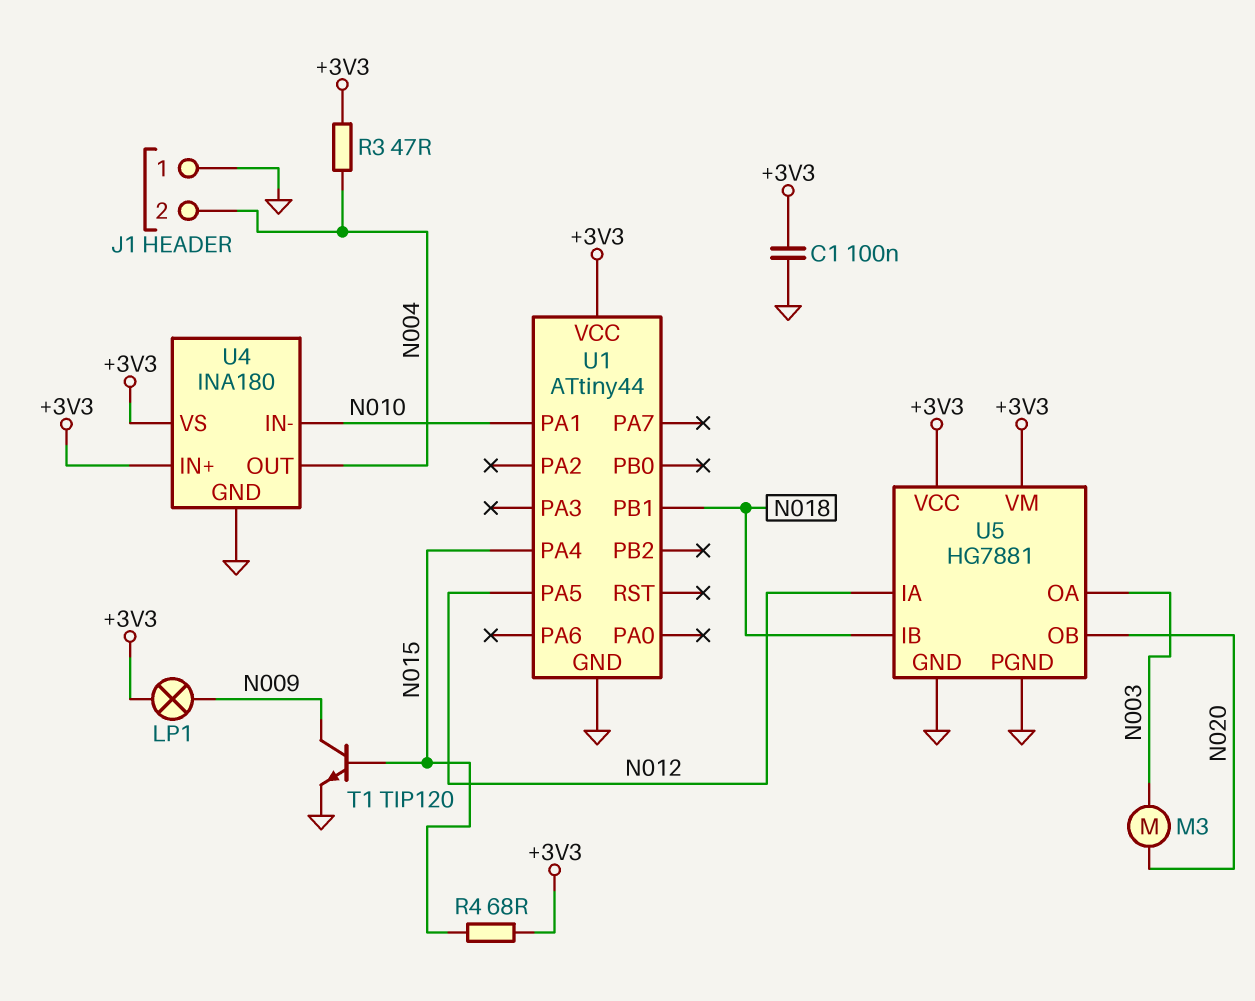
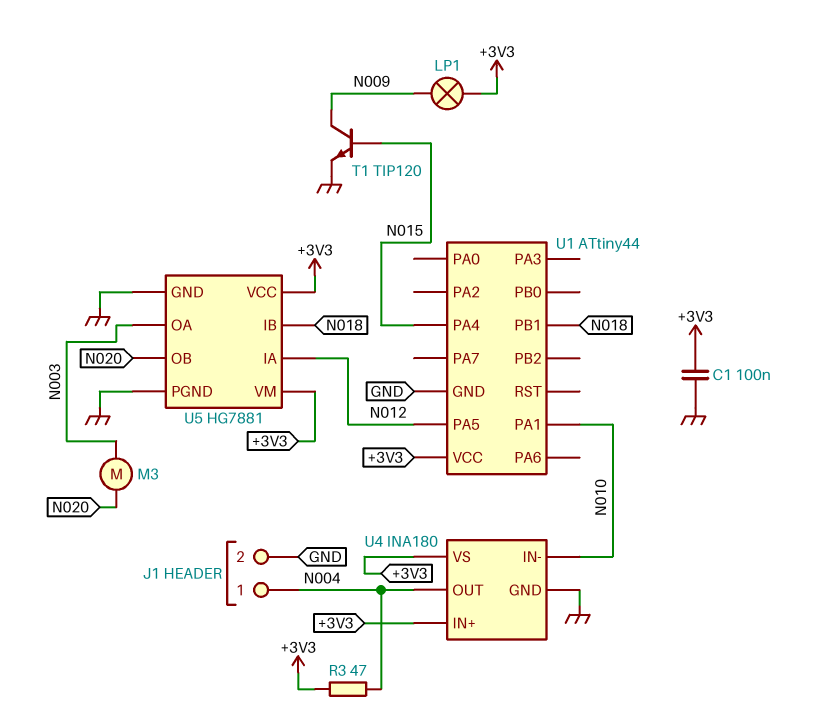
J1 pin 1: GND -> N004
J1 pin 2: N004 -> GND
R4: 68 (+3V3, N015) -> none

